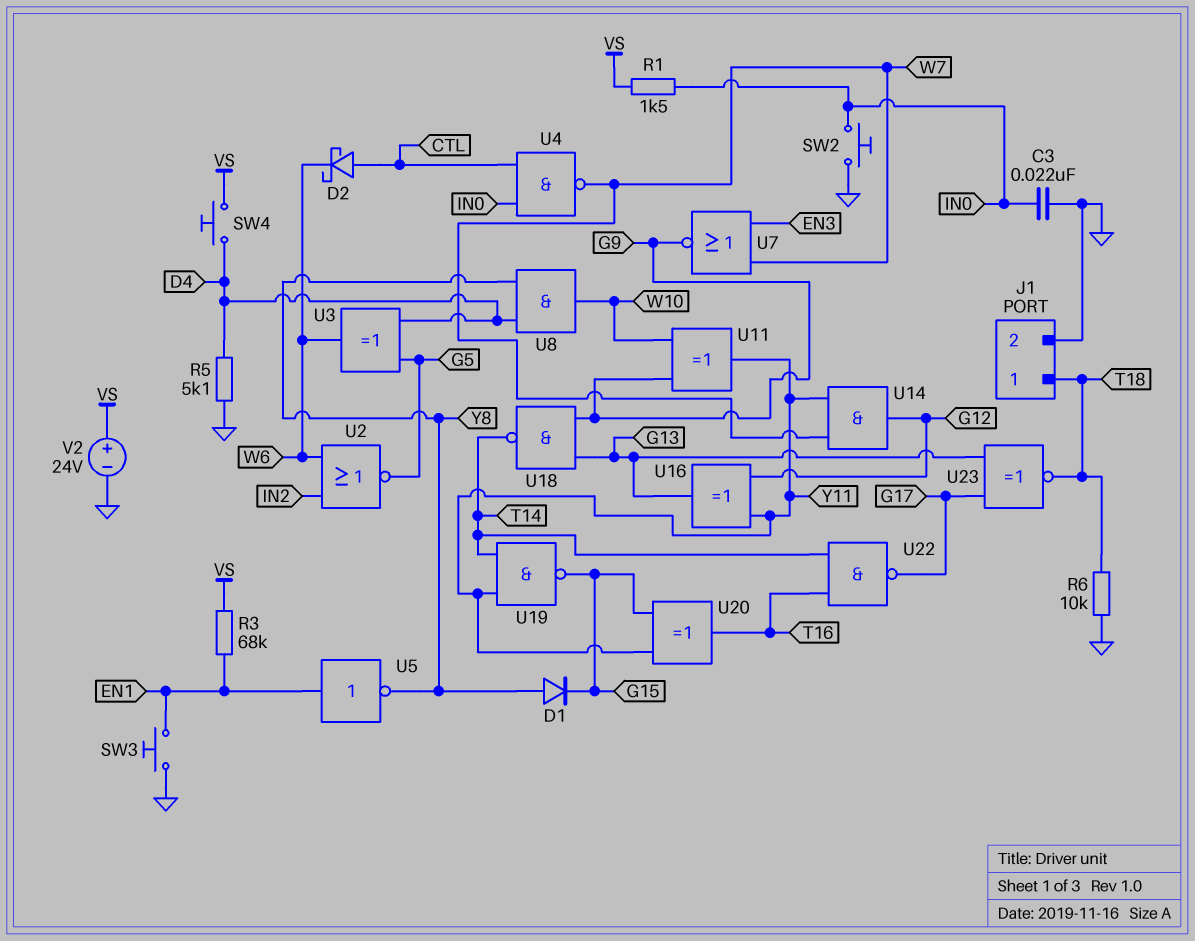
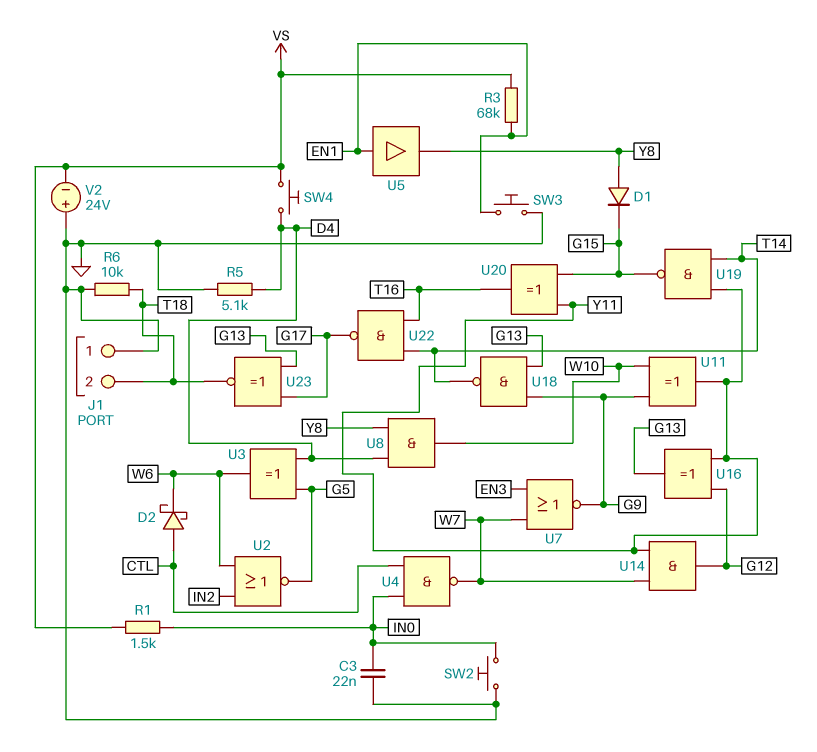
J1 pin 1: T18 -> GND
J1 pin 2: GND -> T18
U5: NOT (in EN1, out Y8) -> buffer (in EN1, out Y8)
V2: 24V (plus VS, minus GND) -> 24V (plus GND, minus VS)

